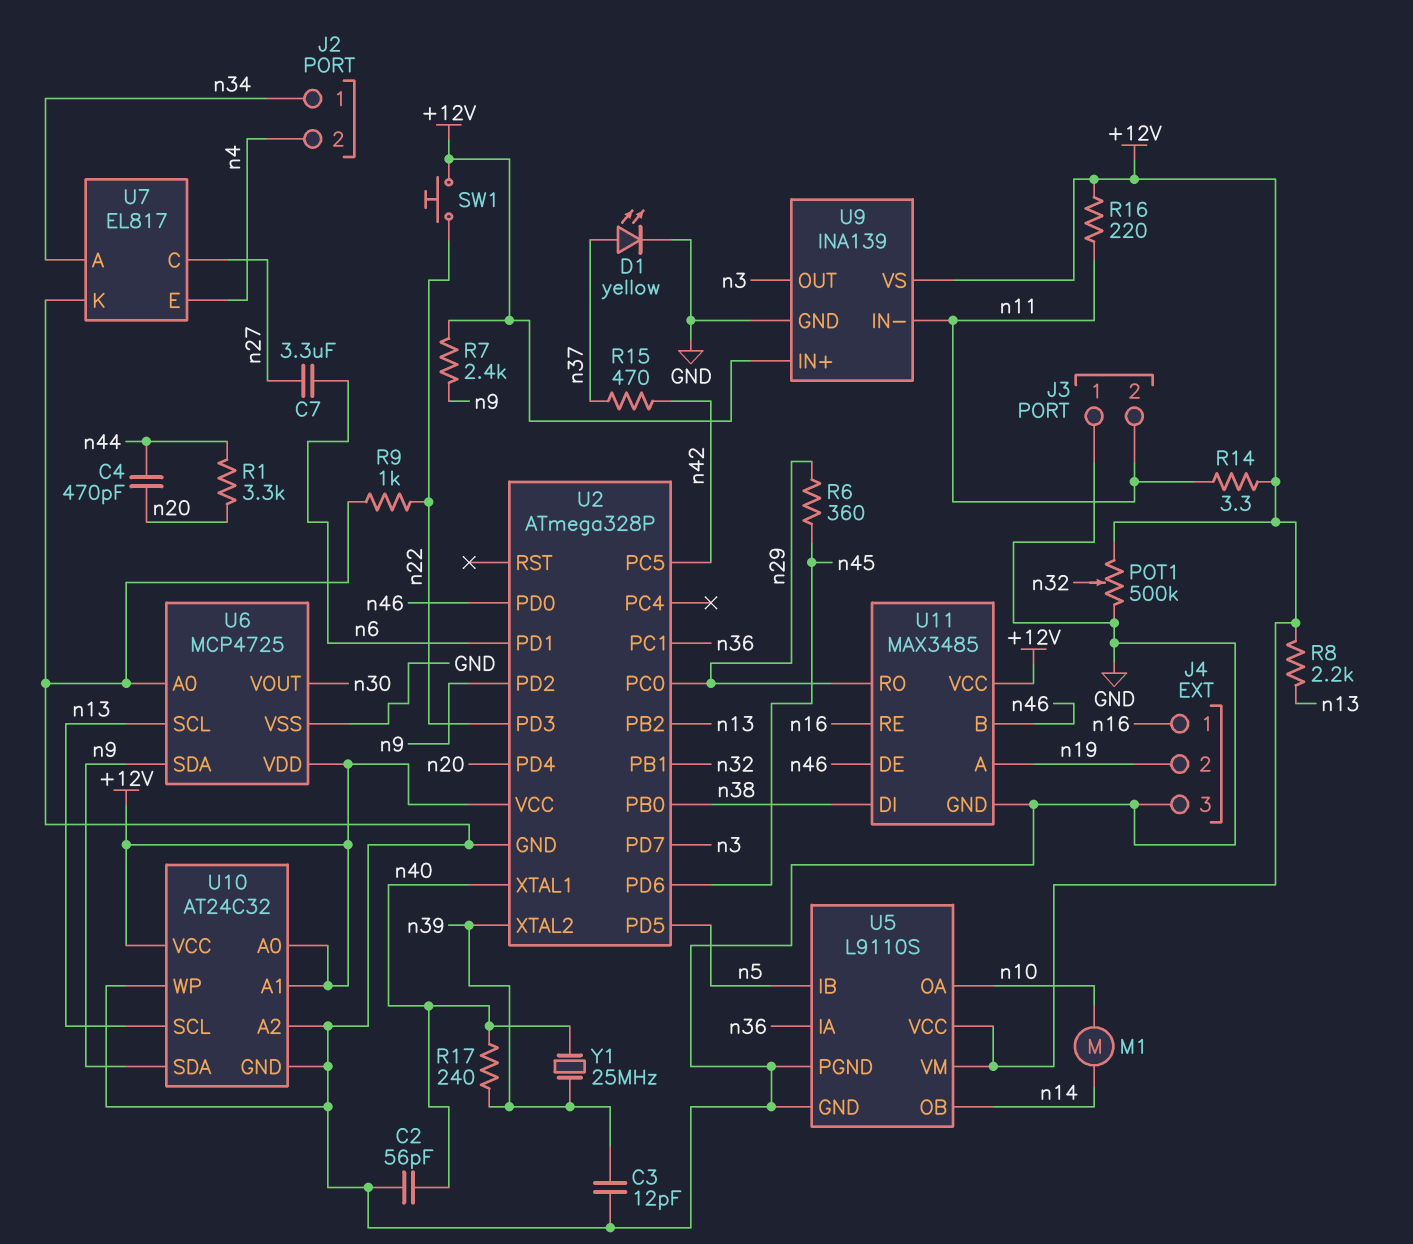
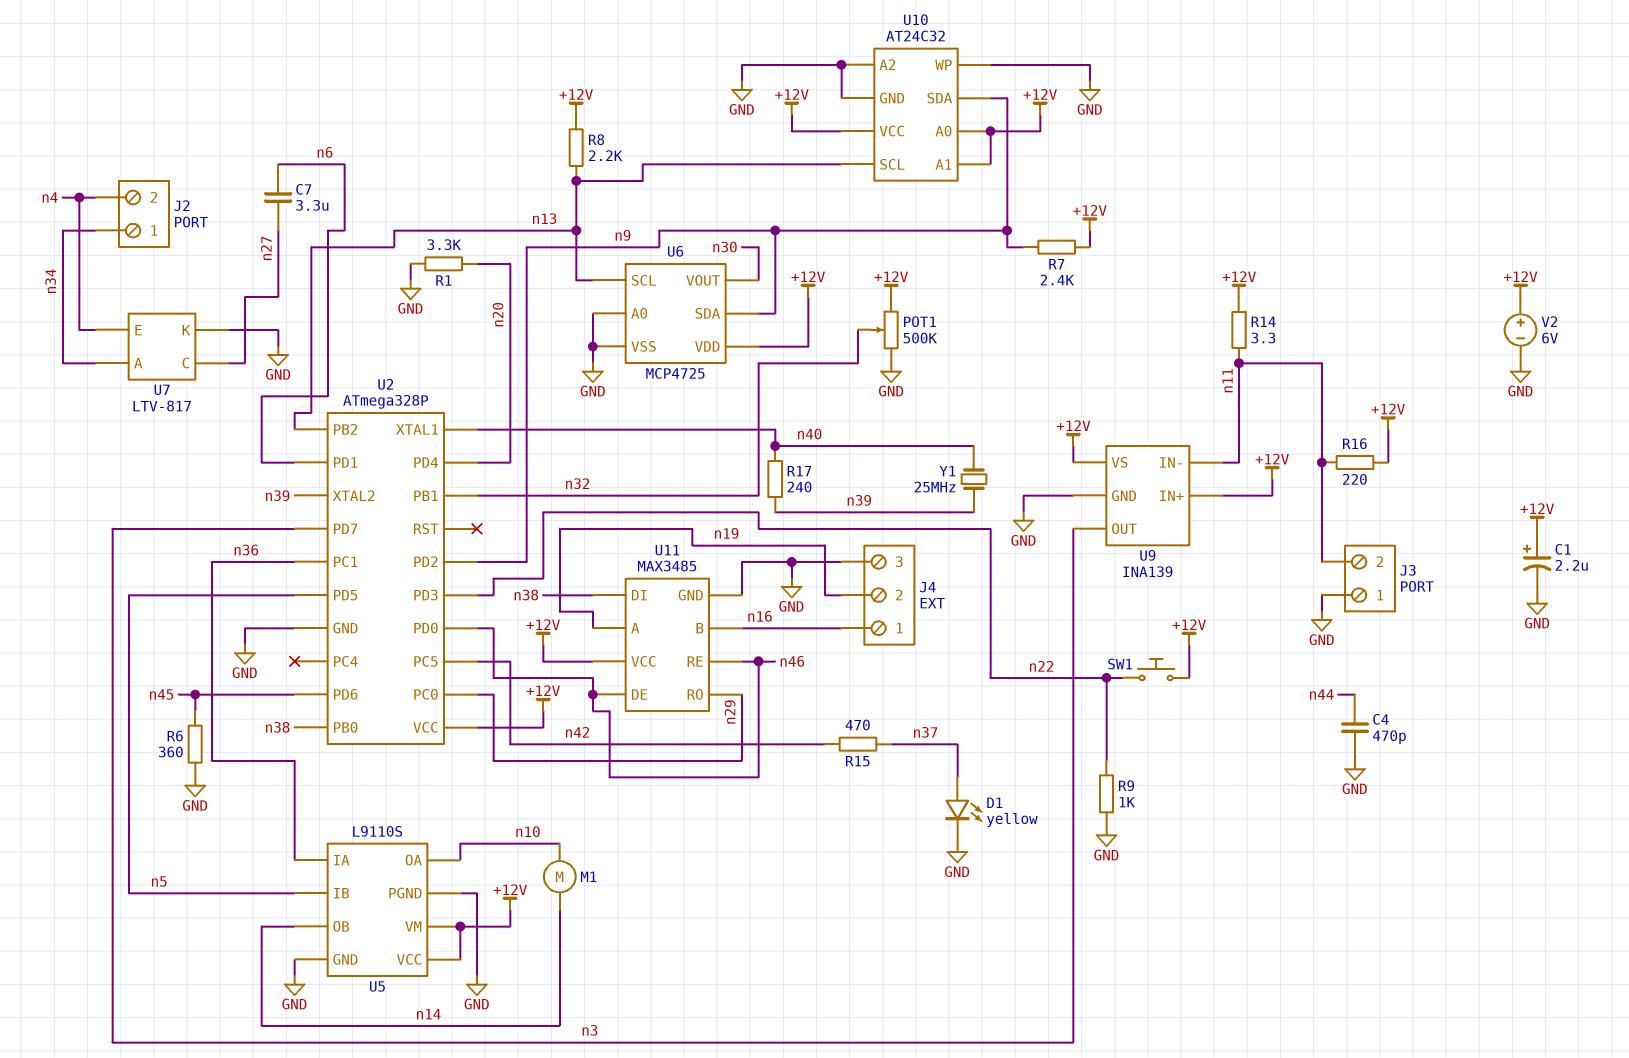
C1: none -> 2.2uF (plus +12V, minus GND)
C2: 56pF (GND, n40) -> none
C3: 12pF (GND, n39) -> none
C4: 470pF (n20, n44) -> 470pF (GND, n44)
R1: 3.3k (n20, n44) -> 3.3k (GND, n20)
R6: 360 (n29, n45) -> 360 (GND, n45)
U7: EL817 -> LTV-817
U11 pin B: n46 -> n16
U11 pin RE: n16 -> n46
V2: none -> 6V (plus +12V, minus GND)

